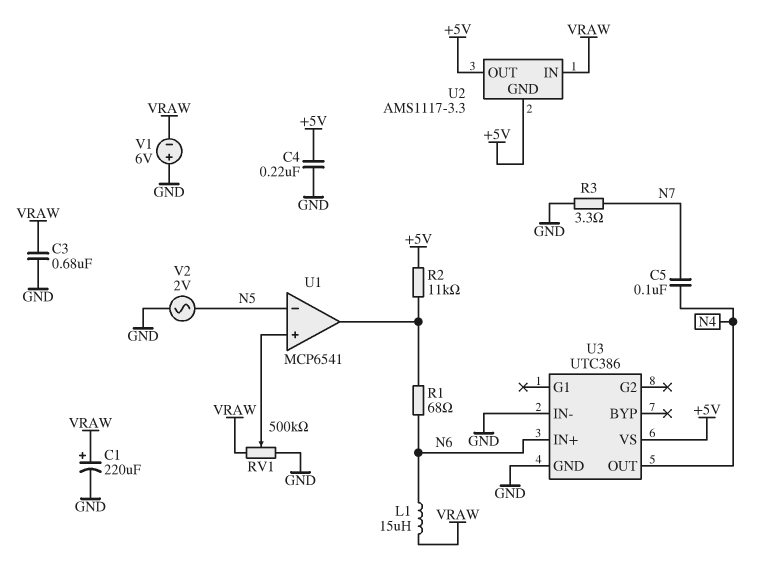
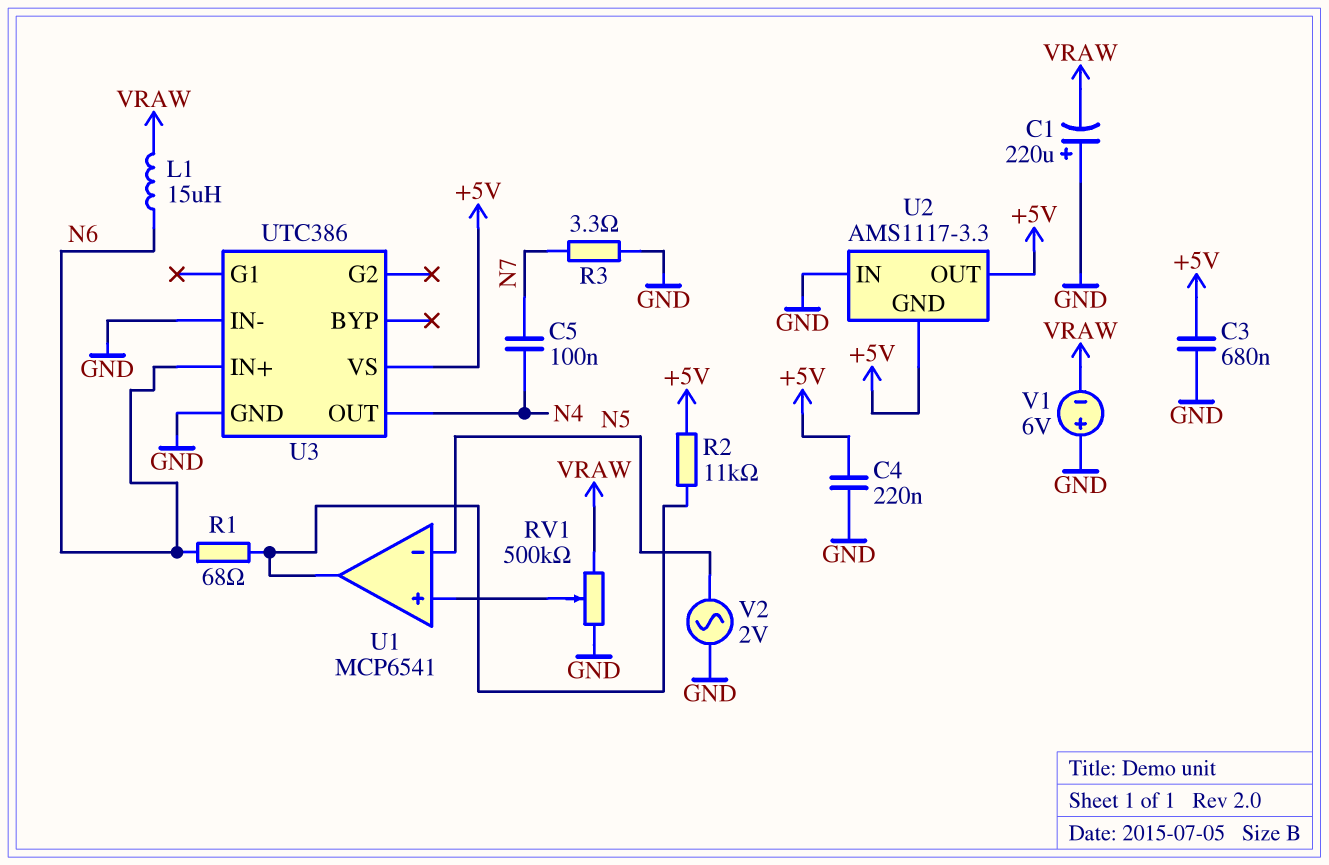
C1: 220uF (plus VRAW, minus GND) -> 220uF (plus GND, minus VRAW)
C3: 680nF (GND, VRAW) -> 680nF (+5V, GND)
U2 pin IN: VRAW -> GND

